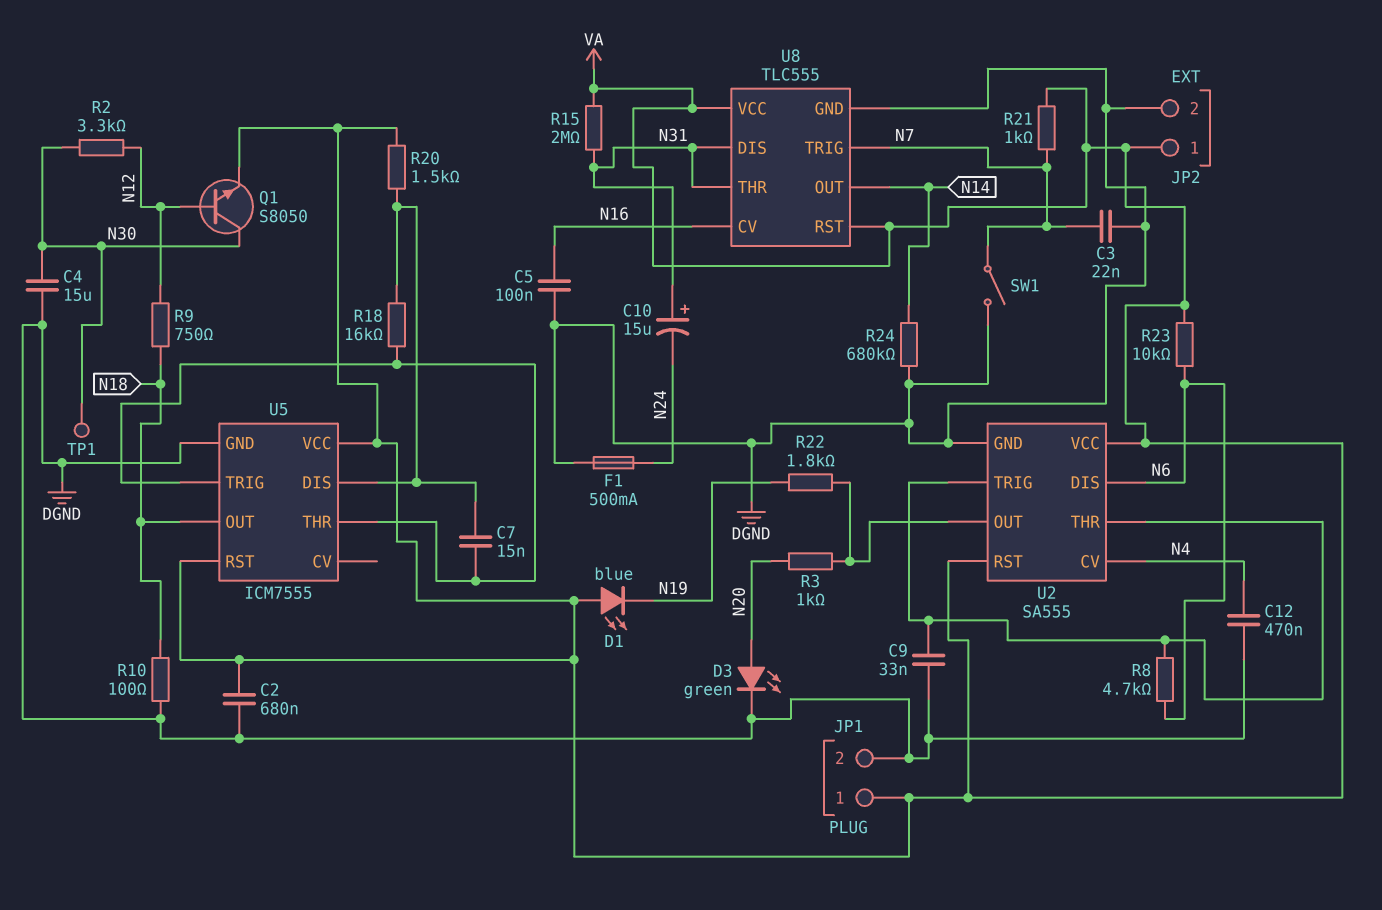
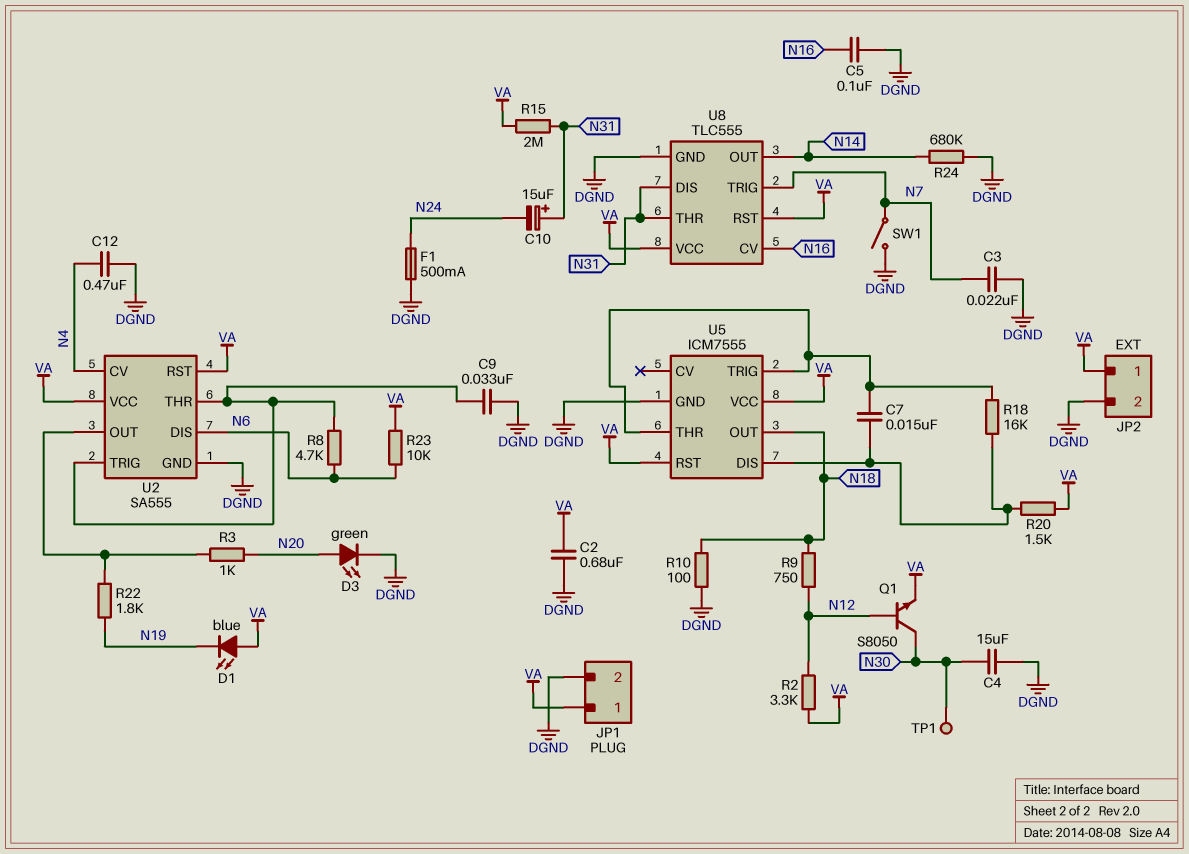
R2: 3.3k (N12, N30) -> 3.3k (N12, VA)
R21: 1k (N7, VA) -> none

